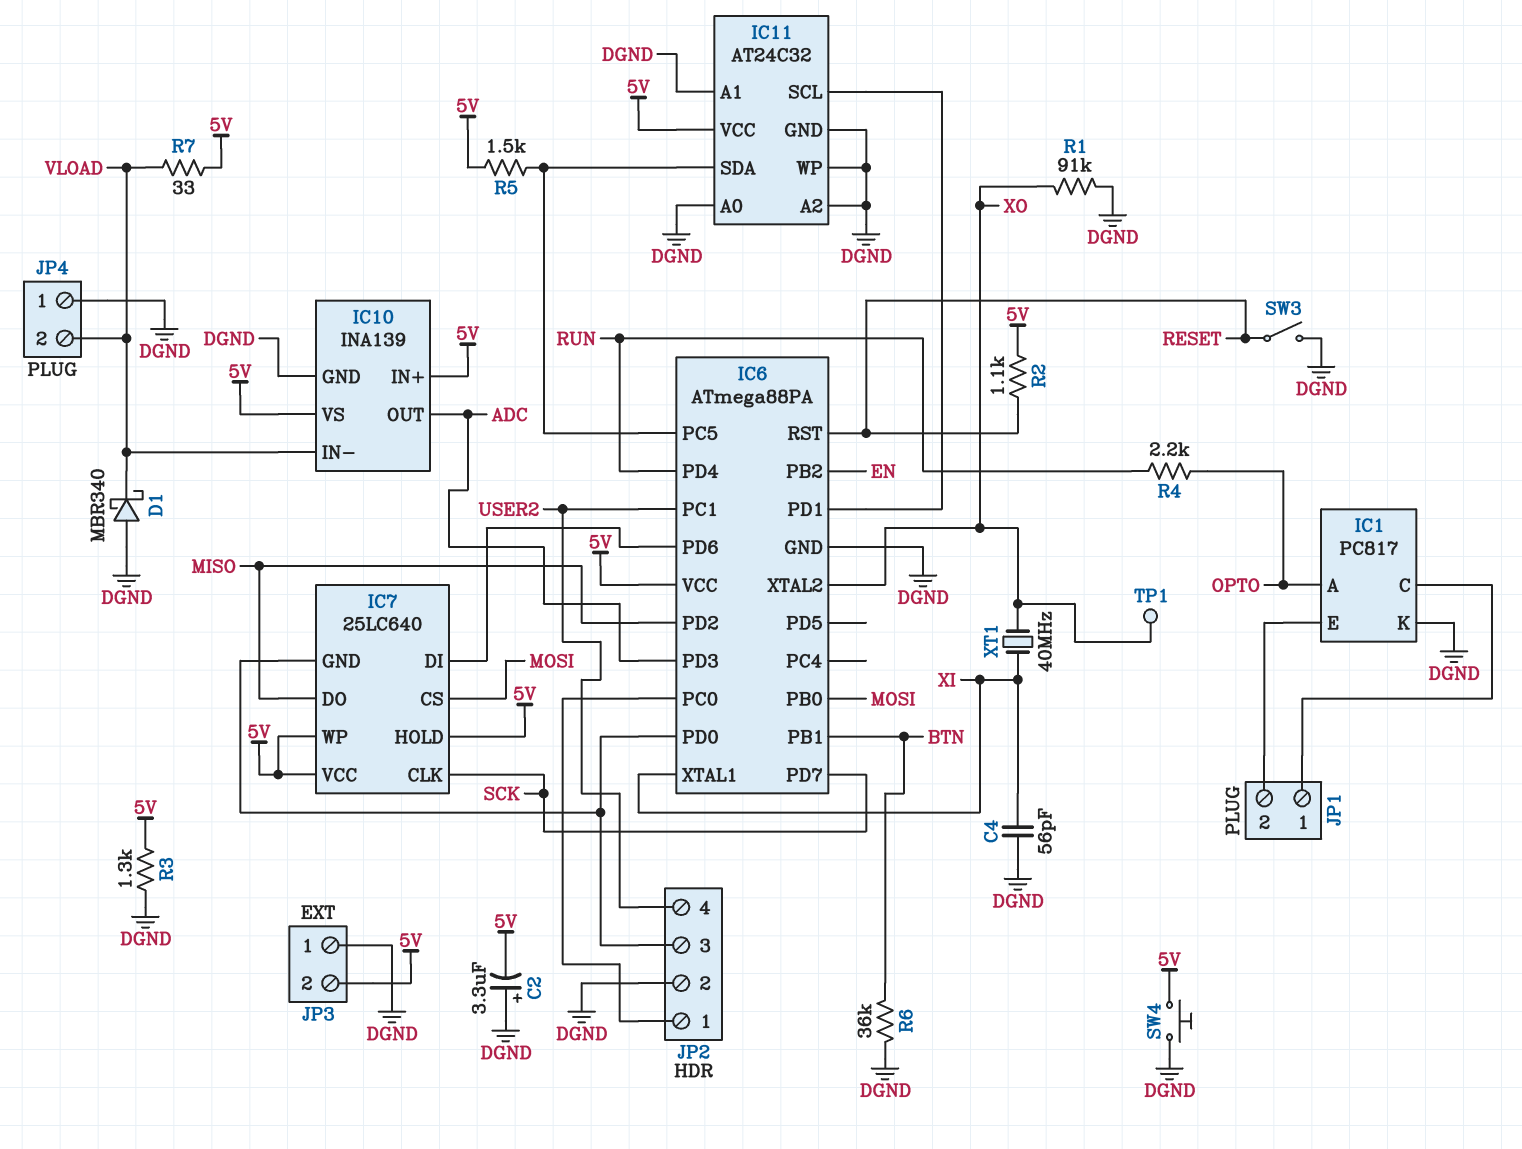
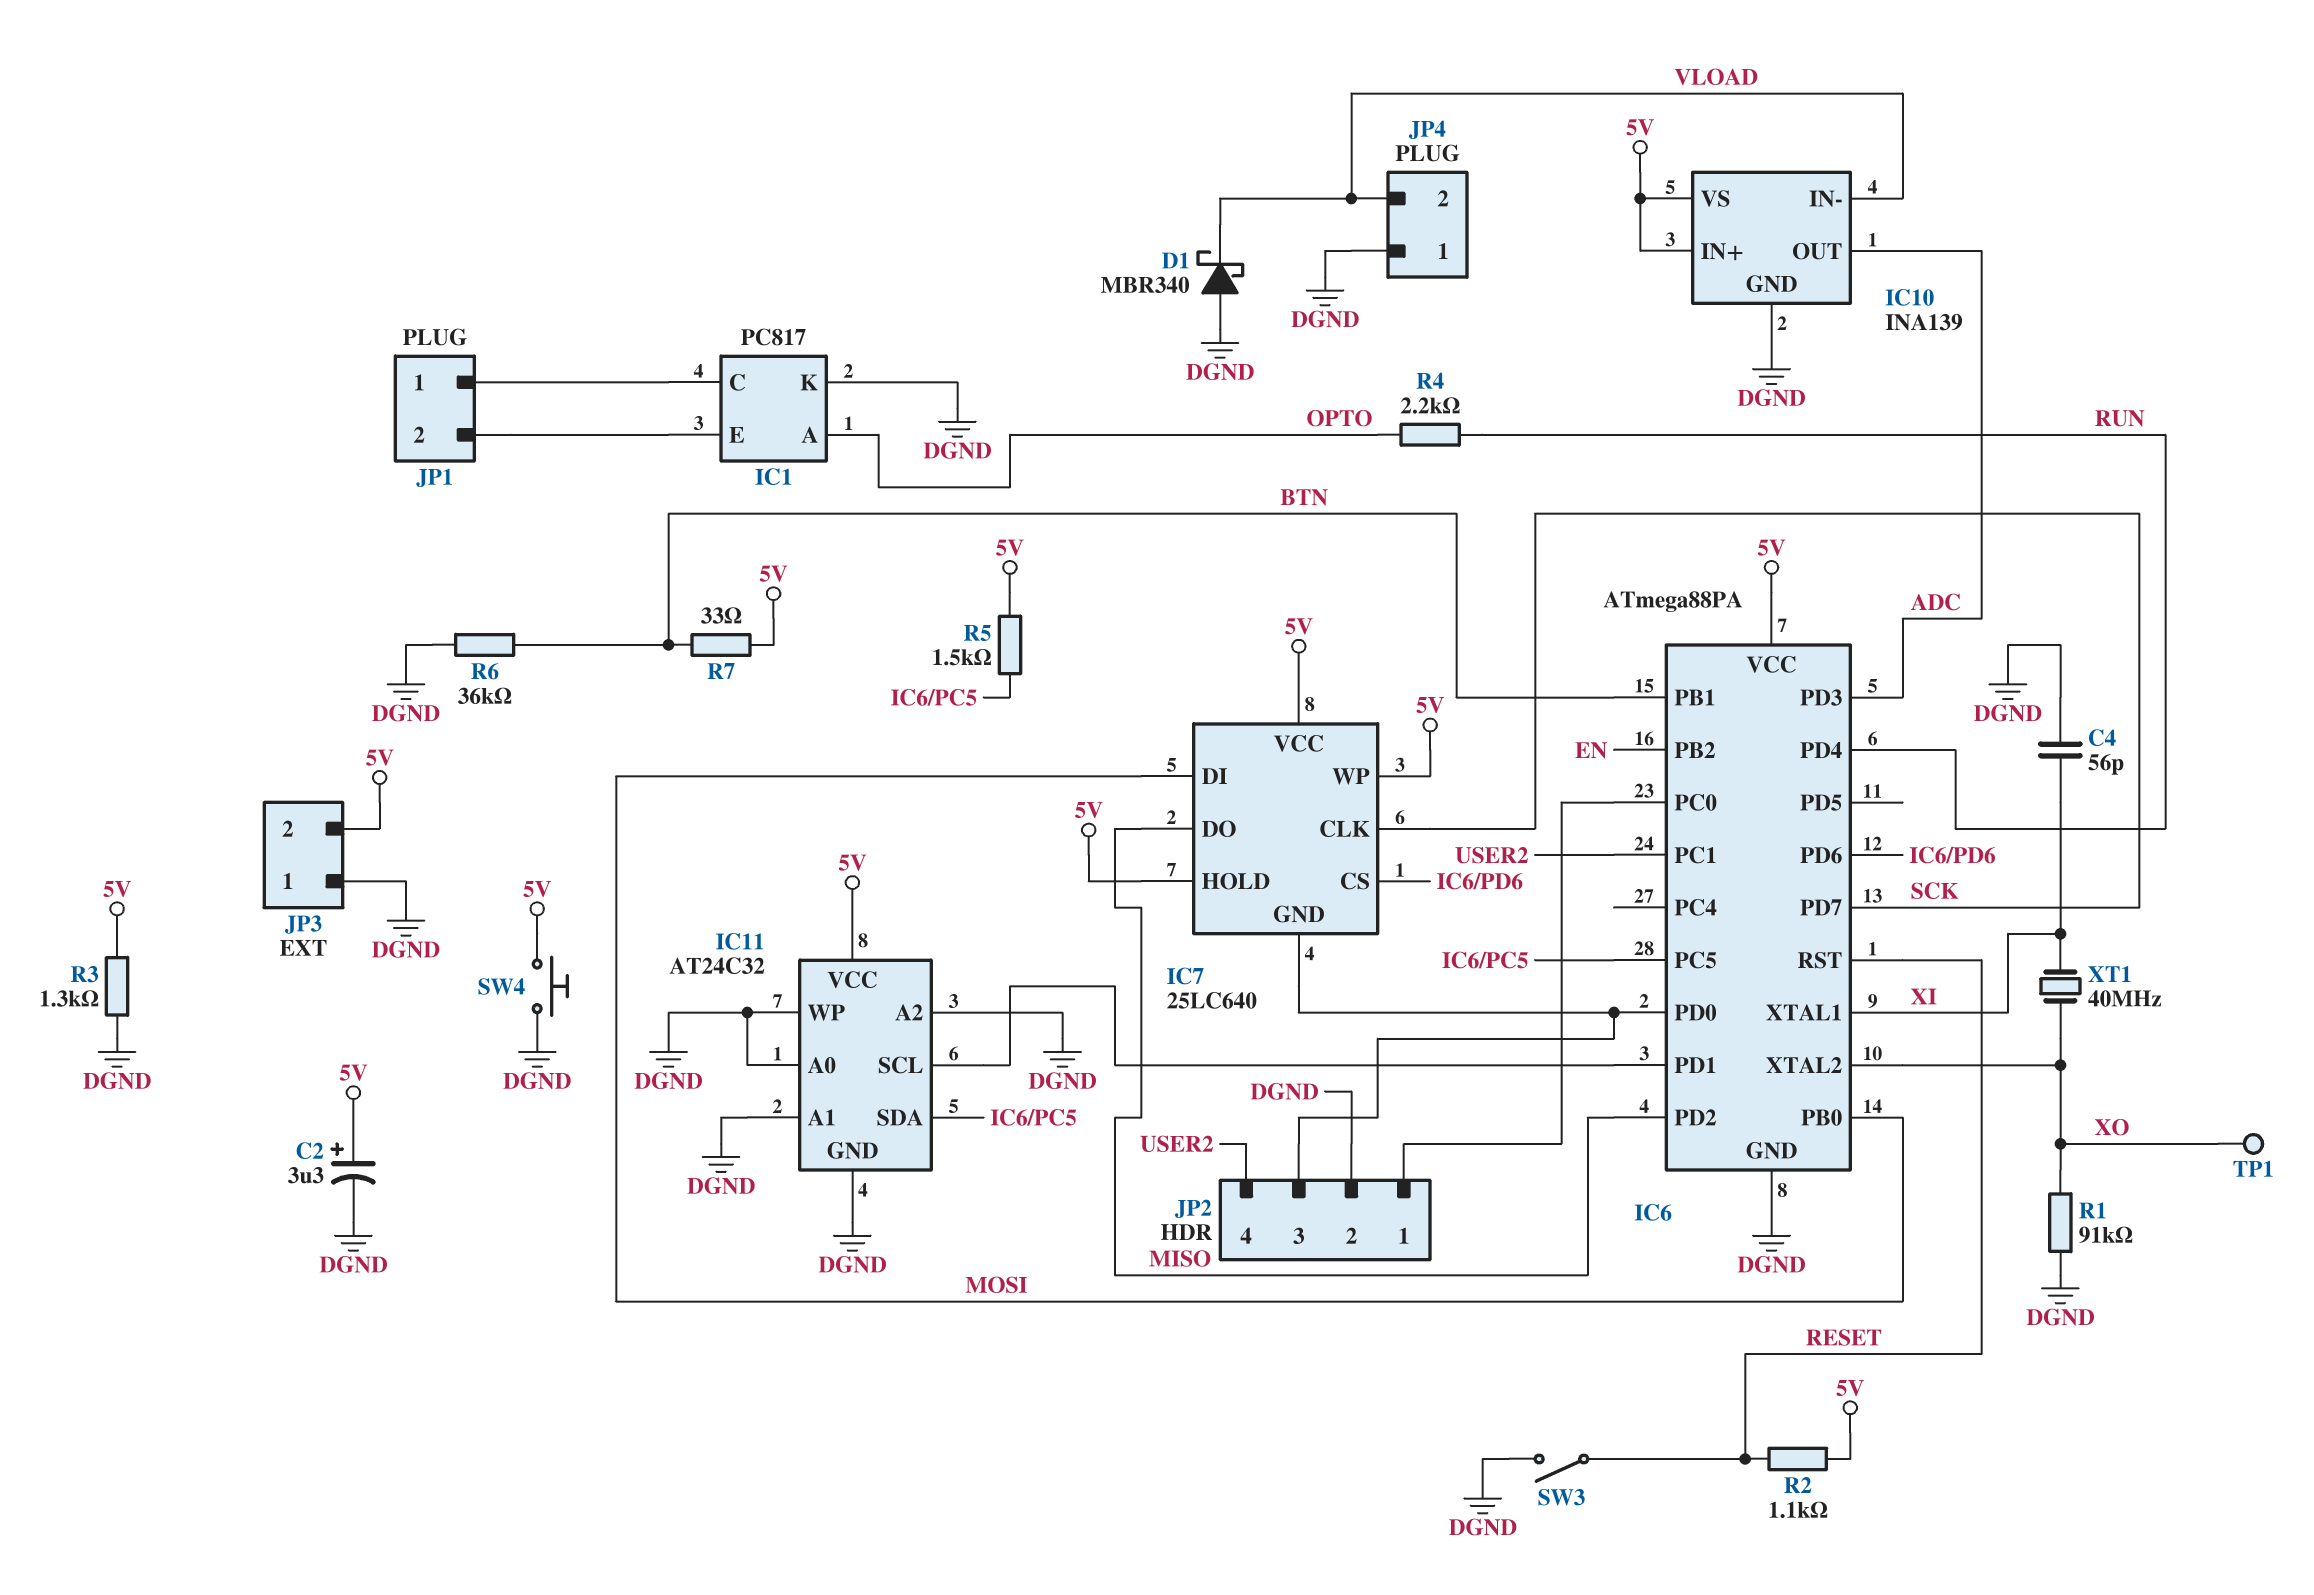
C2: 3.3uF (plus DGND, minus 5V) -> 3.3uF (plus 5V, minus DGND)
IC7 pin CS: MOSI -> IC6/PD6
IC7 pin DI: IC6/PD6 -> MOSI
R7: 33 (5V, VLOAD) -> 33 (5V, BTN)

